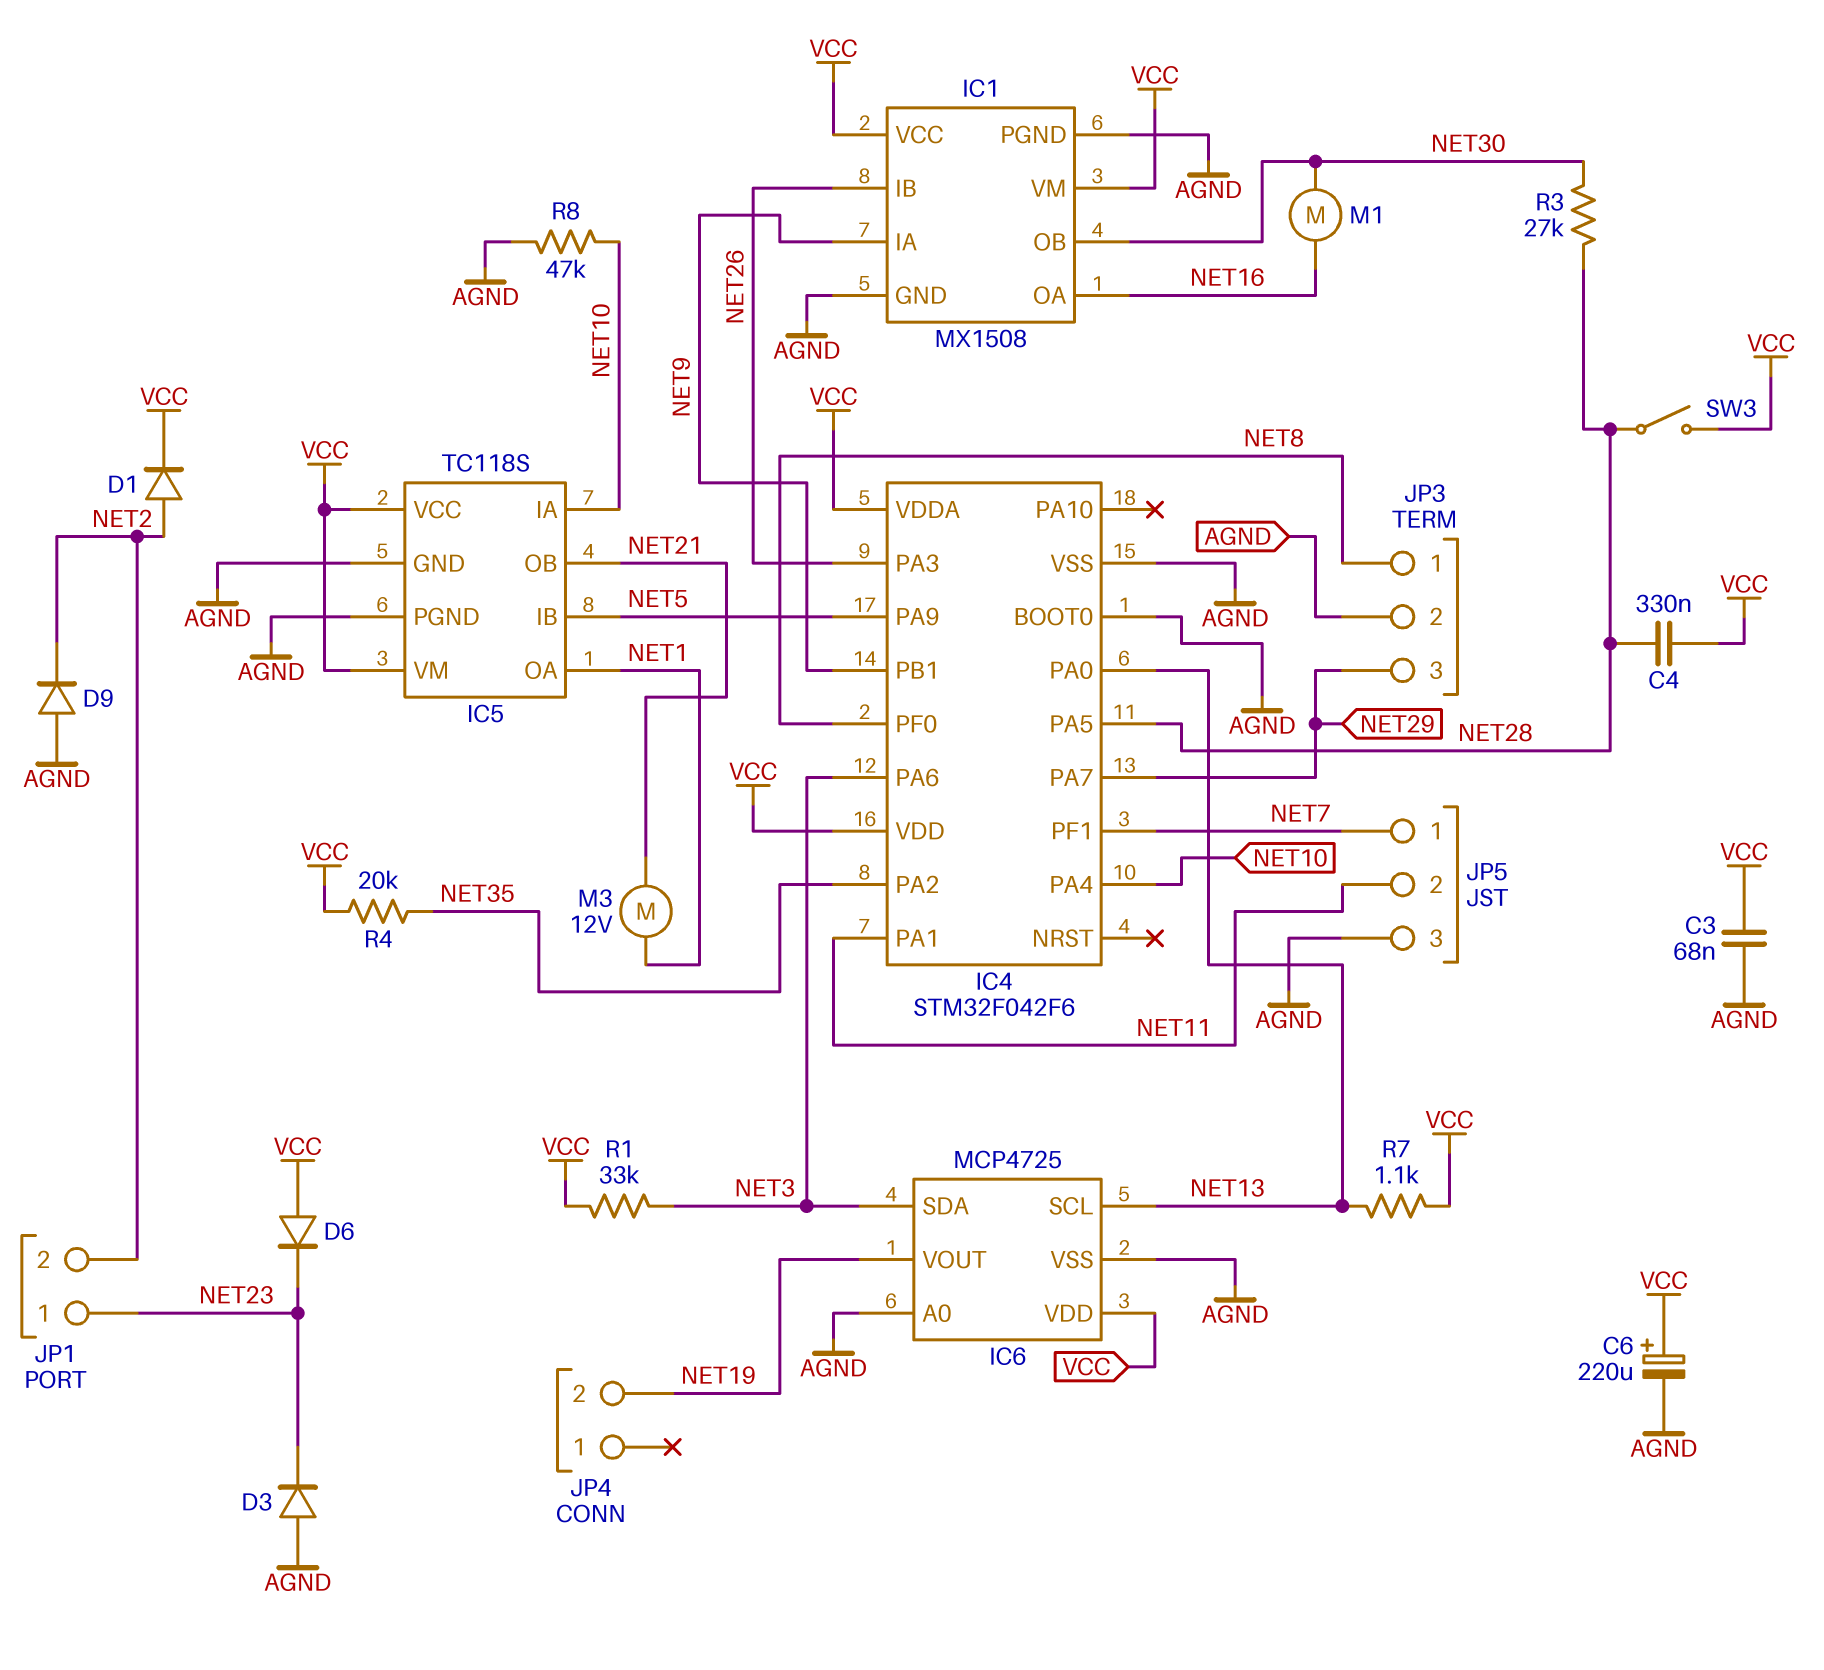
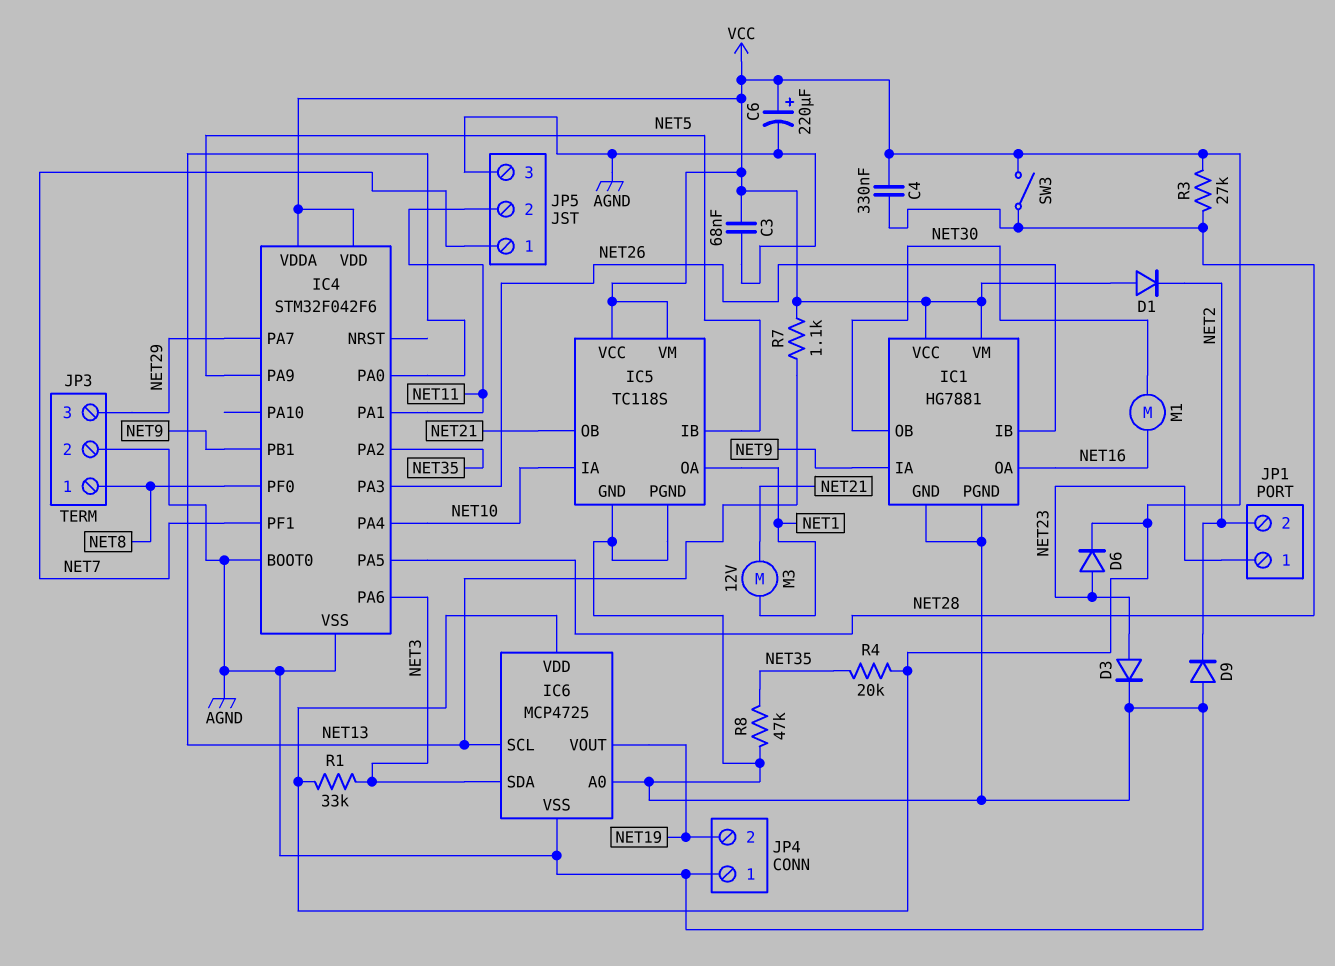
D1: diode (A NET2, K VCC) -> diode (A VCC, K NET2)
D3: diode (A AGND, K NET23) -> diode (A NET23, K AGND)
D6: diode (A VCC, K NET23) -> diode (A NET23, K VCC)
IC1: MX1508 -> HG7881
JP4 pin 1: none -> AGND
R3: 27k (NET28, NET30) -> 27k (NET28, VCC)
R8: 47k (AGND, NET10) -> 47k (AGND, NET35)

